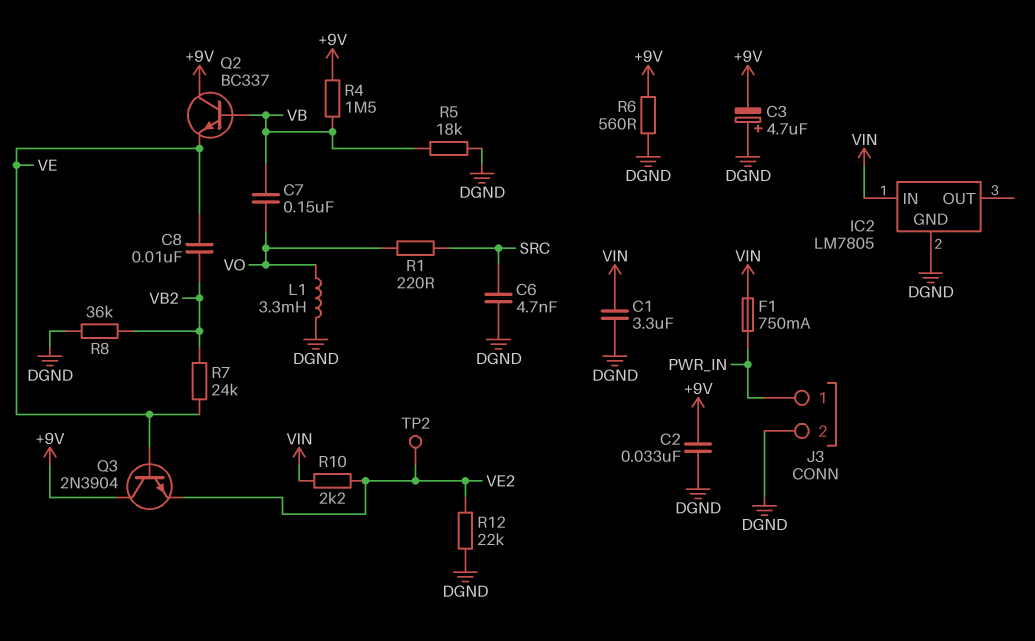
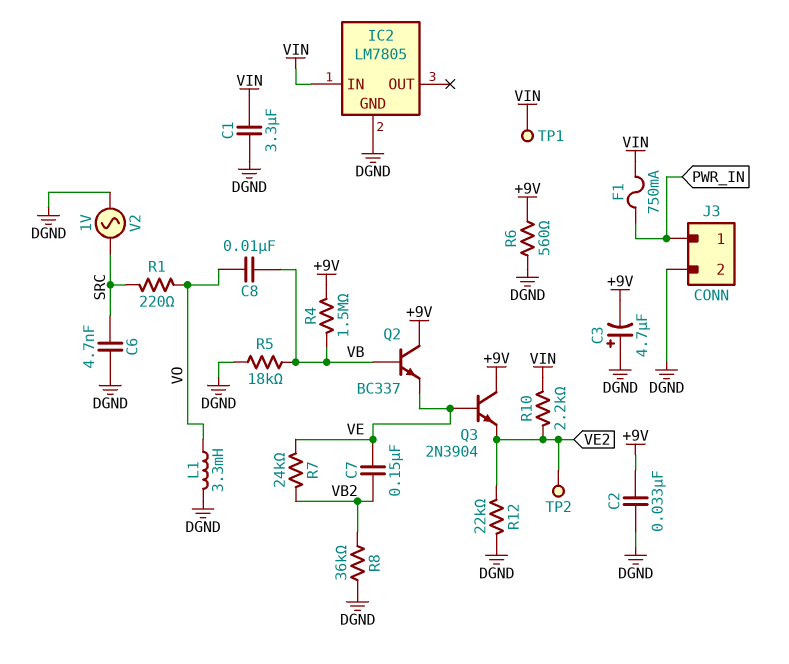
C7: 150nF (VB, VO) -> 150nF (VB2, VE)
C8: 10nF (VB2, VE) -> 10nF (VB, VO)
TP1: none -> test point (VIN)
V2: none -> AC 1V (DGND, SRC)

